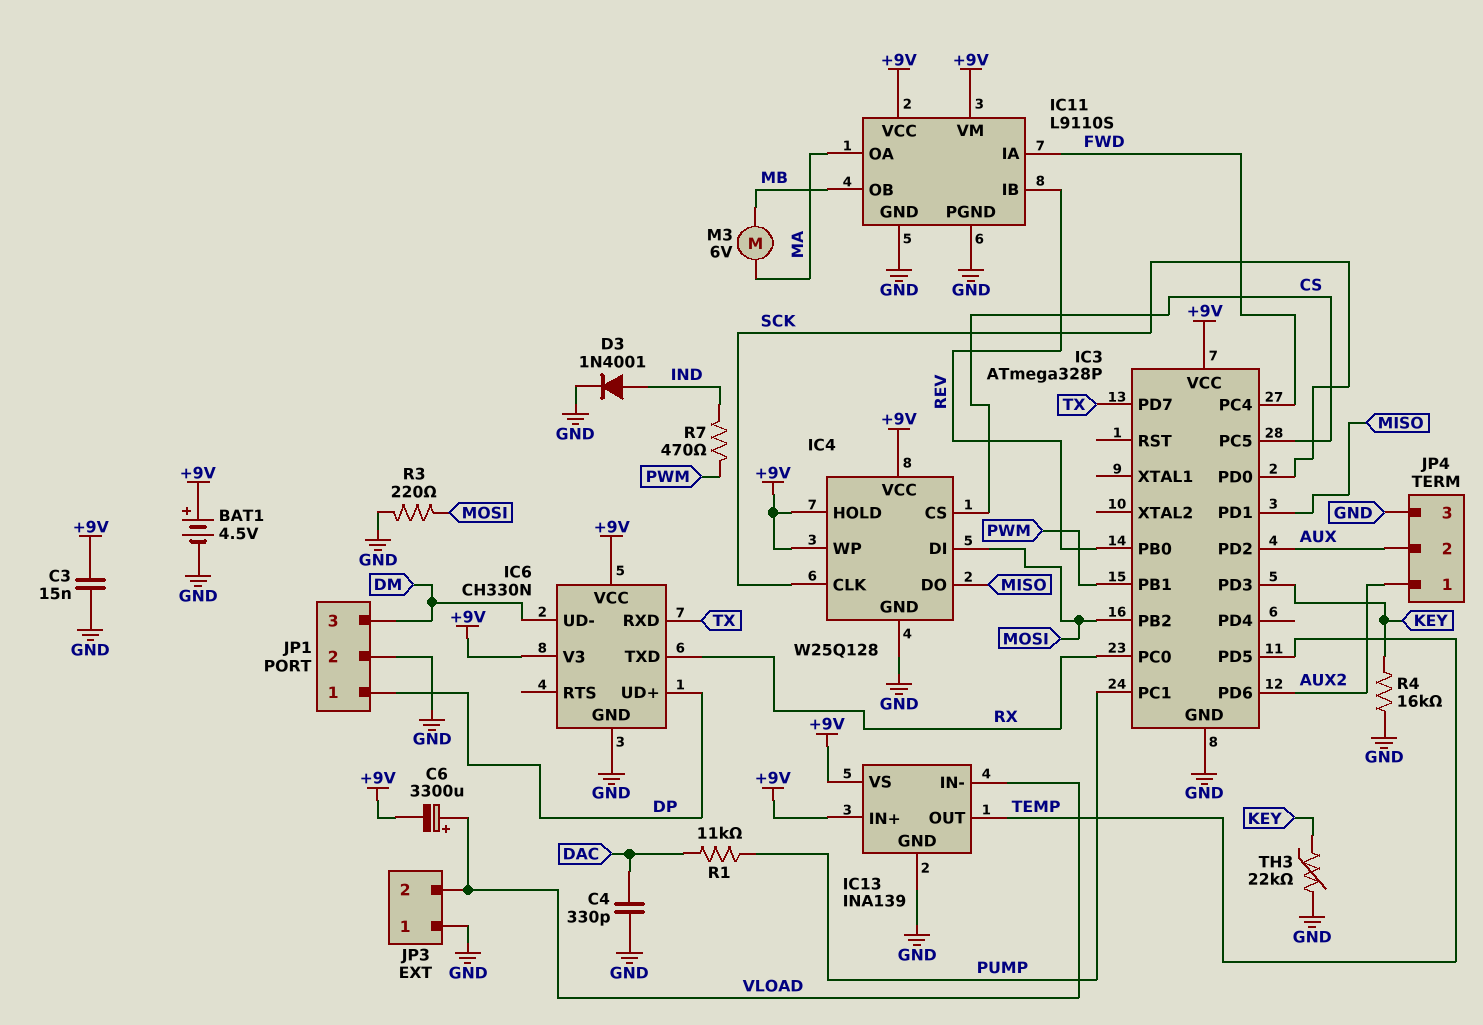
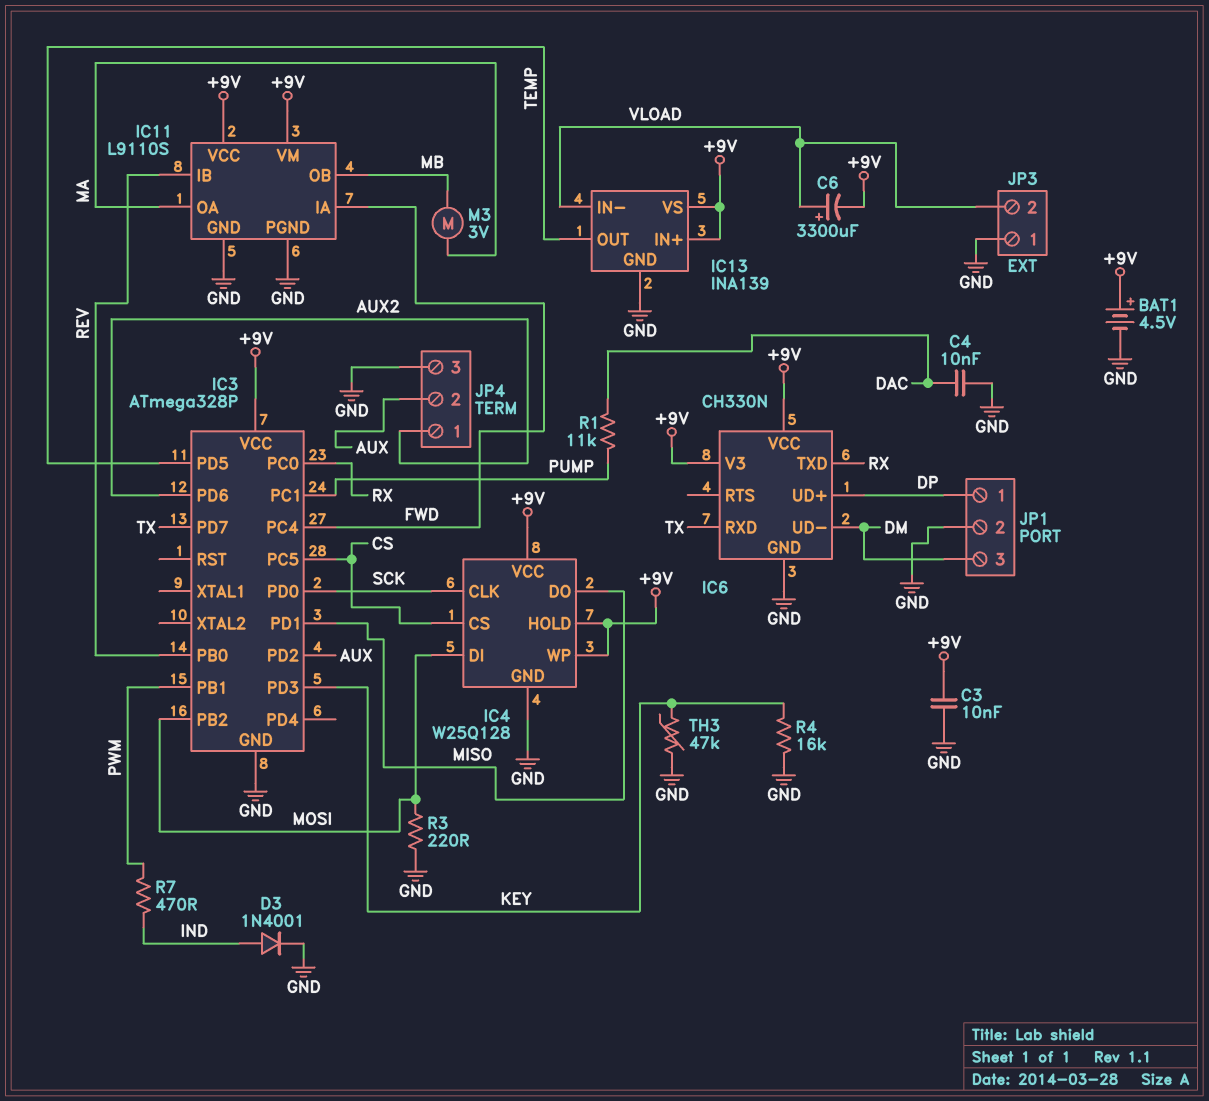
C3: 15nF (+9V, GND) -> 10nF (+9V, GND)
C4: 330pF (DAC, GND) -> 10nF (DAC, GND)
M3: motor 6V (MA, MB) -> motor 3V (MA, MB)
TH3: 22k (GND, KEY) -> 47k (GND, KEY)

